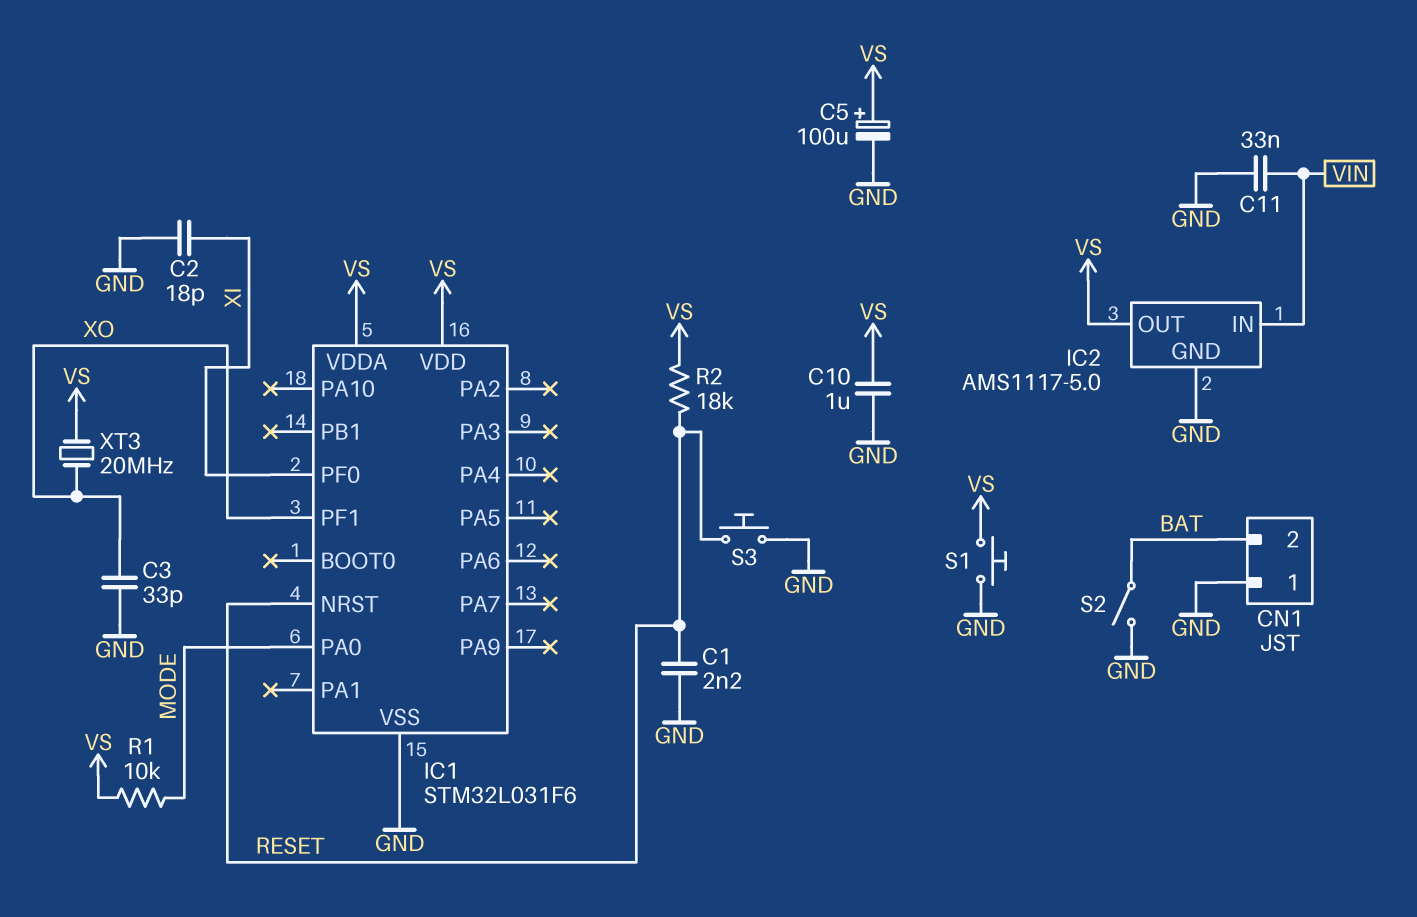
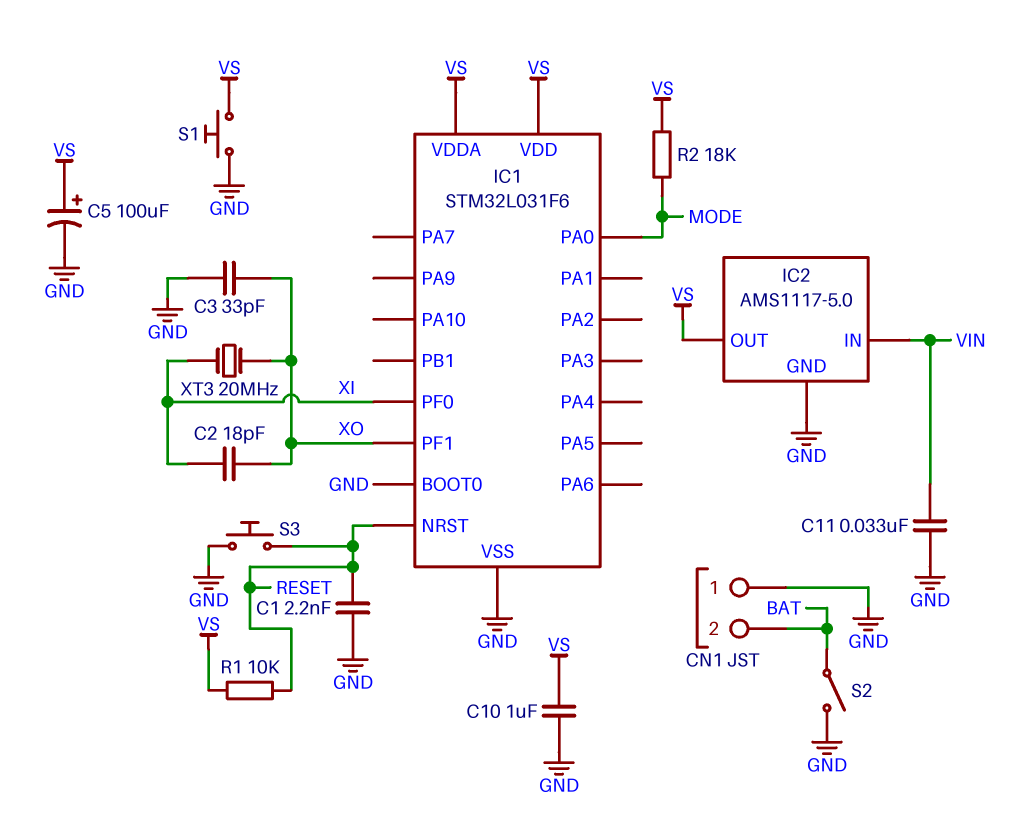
C2: 18pF (GND, XI) -> 18pF (XI, XO)
IC1 pin BOOT0: none -> GND
R1: 10k (MODE, VS) -> 10k (RESET, VS)
R2: 18k (RESET, VS) -> 18k (MODE, VS)
XT3: 20MHz (VS, XO) -> 20MHz (XI, XO)

